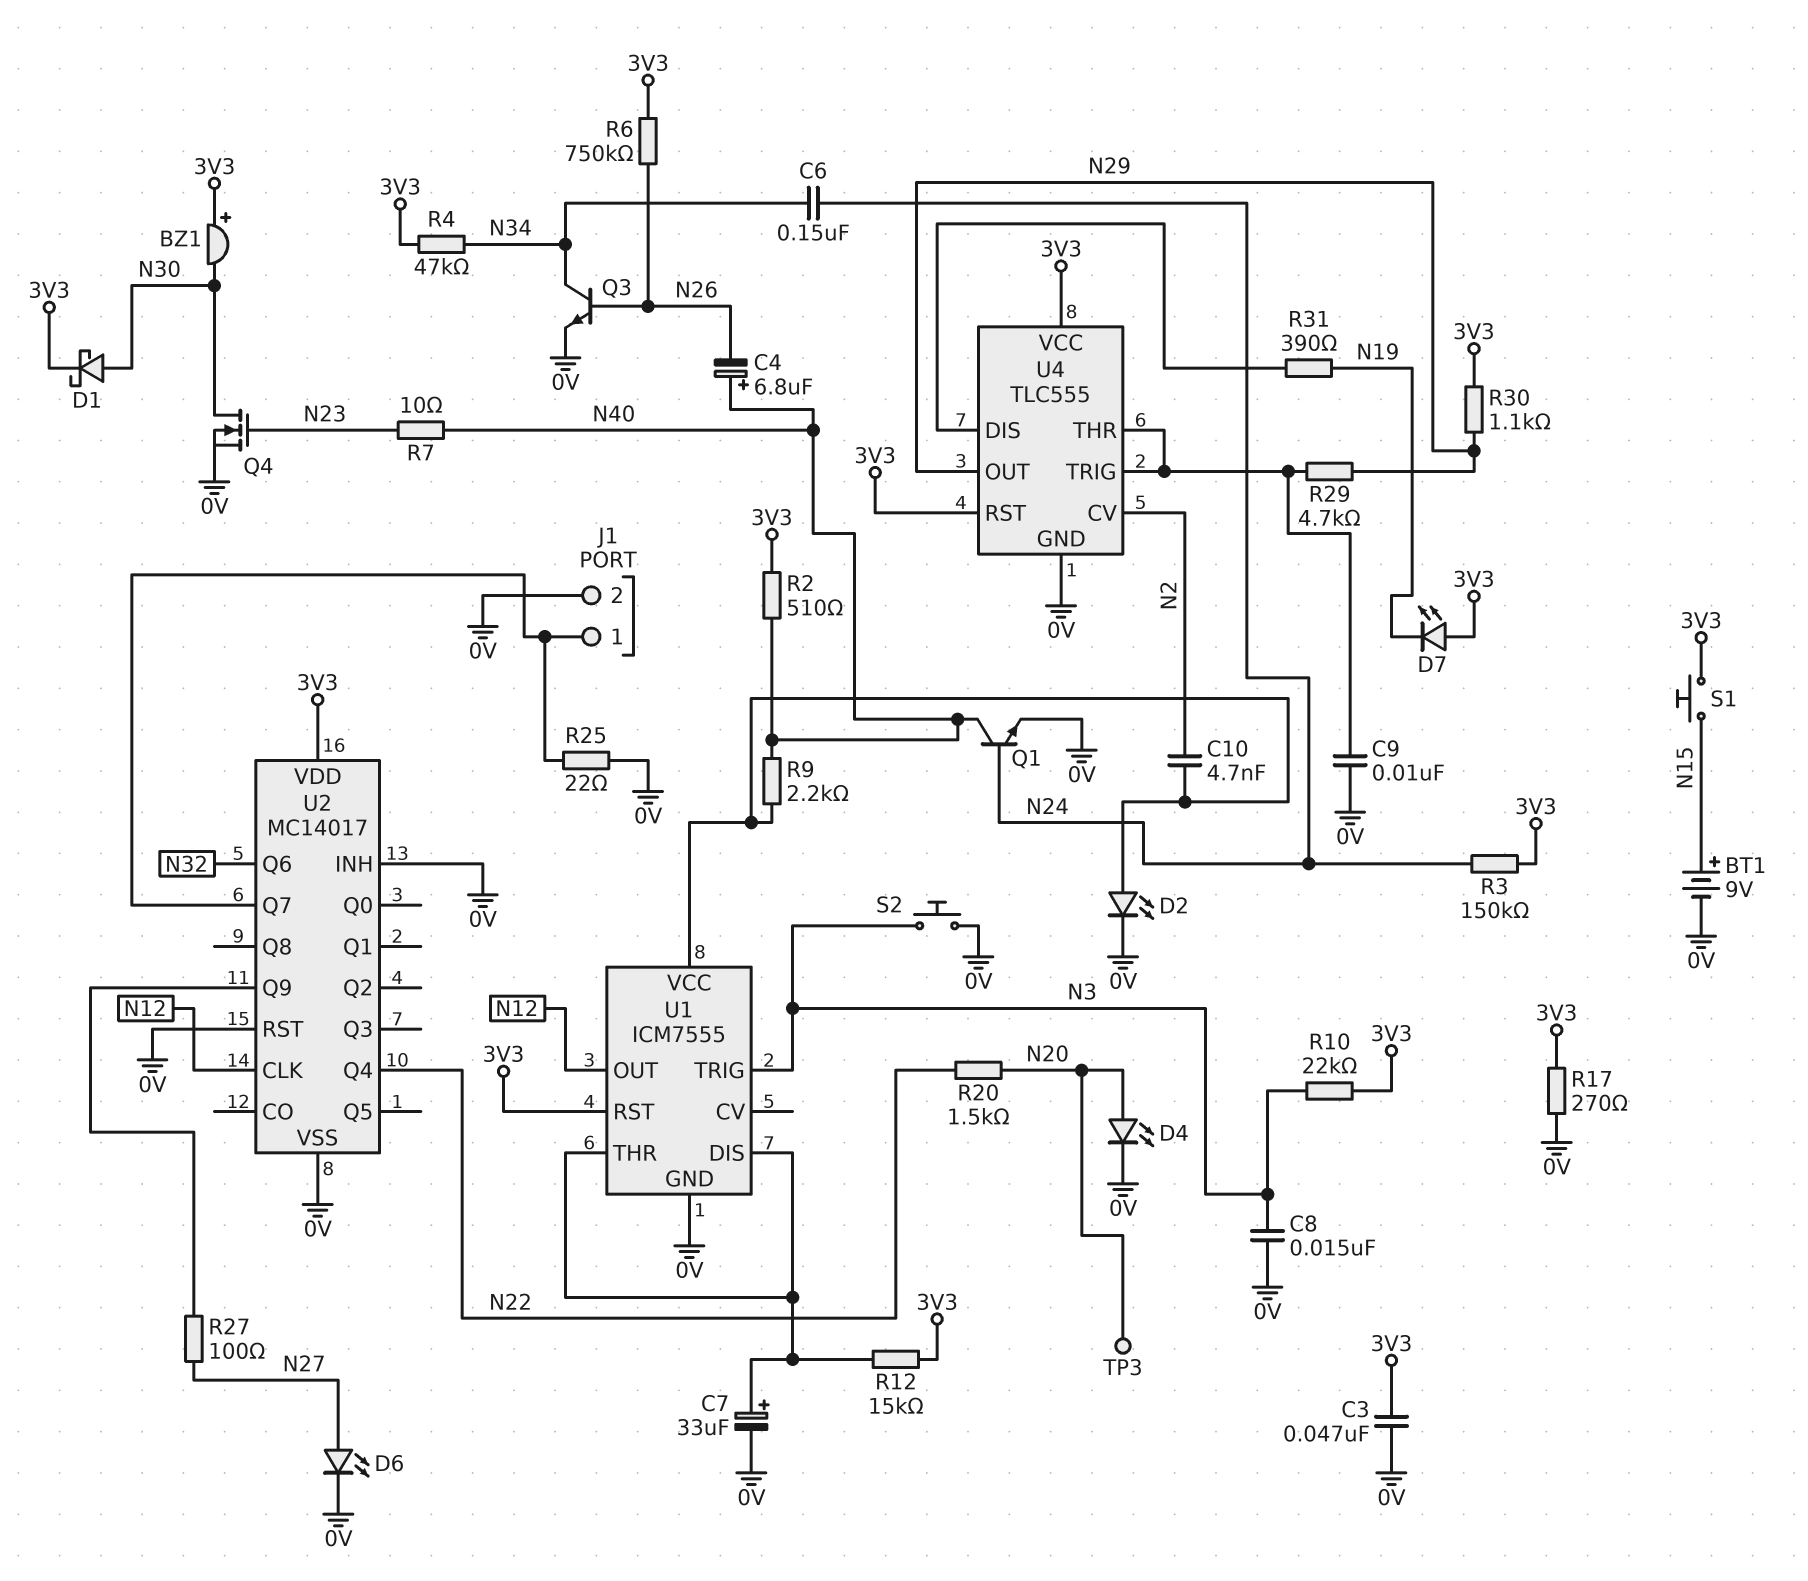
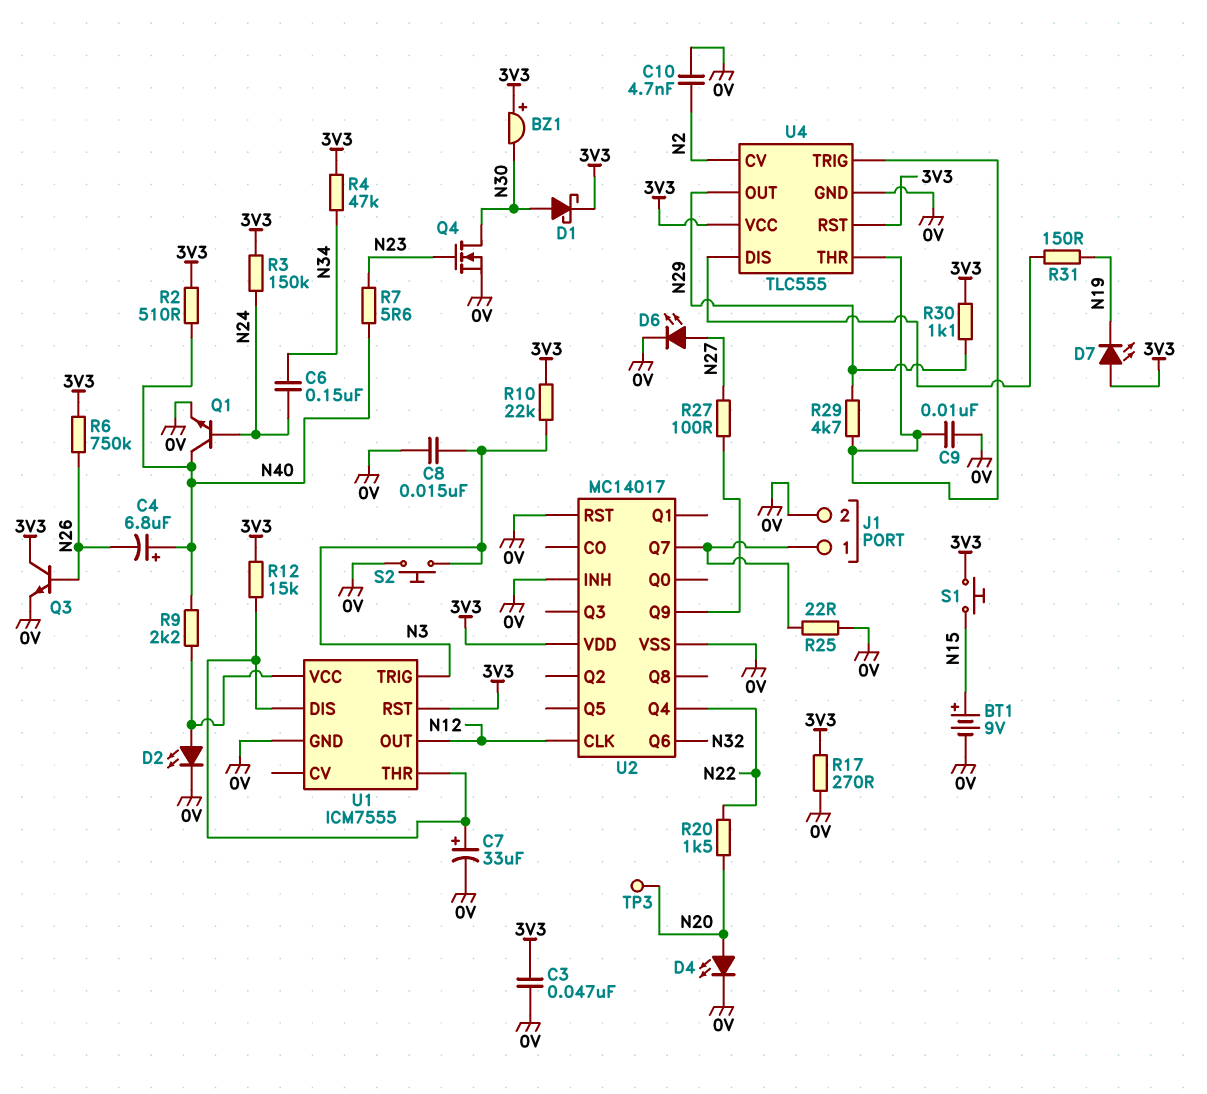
C10: 4.7nF (N2, U1/VCC) -> 4.7nF (0V, N2)
Q3: NPN (B N26, C N34, E 0V) -> NPN (B N26, C 3V3, E 0V)
R7: 10 (N23, N40) -> 5.6 (N23, N40)
R31: 390 (N19, U4/DIS) -> 150 (N19, U4/DIS)

